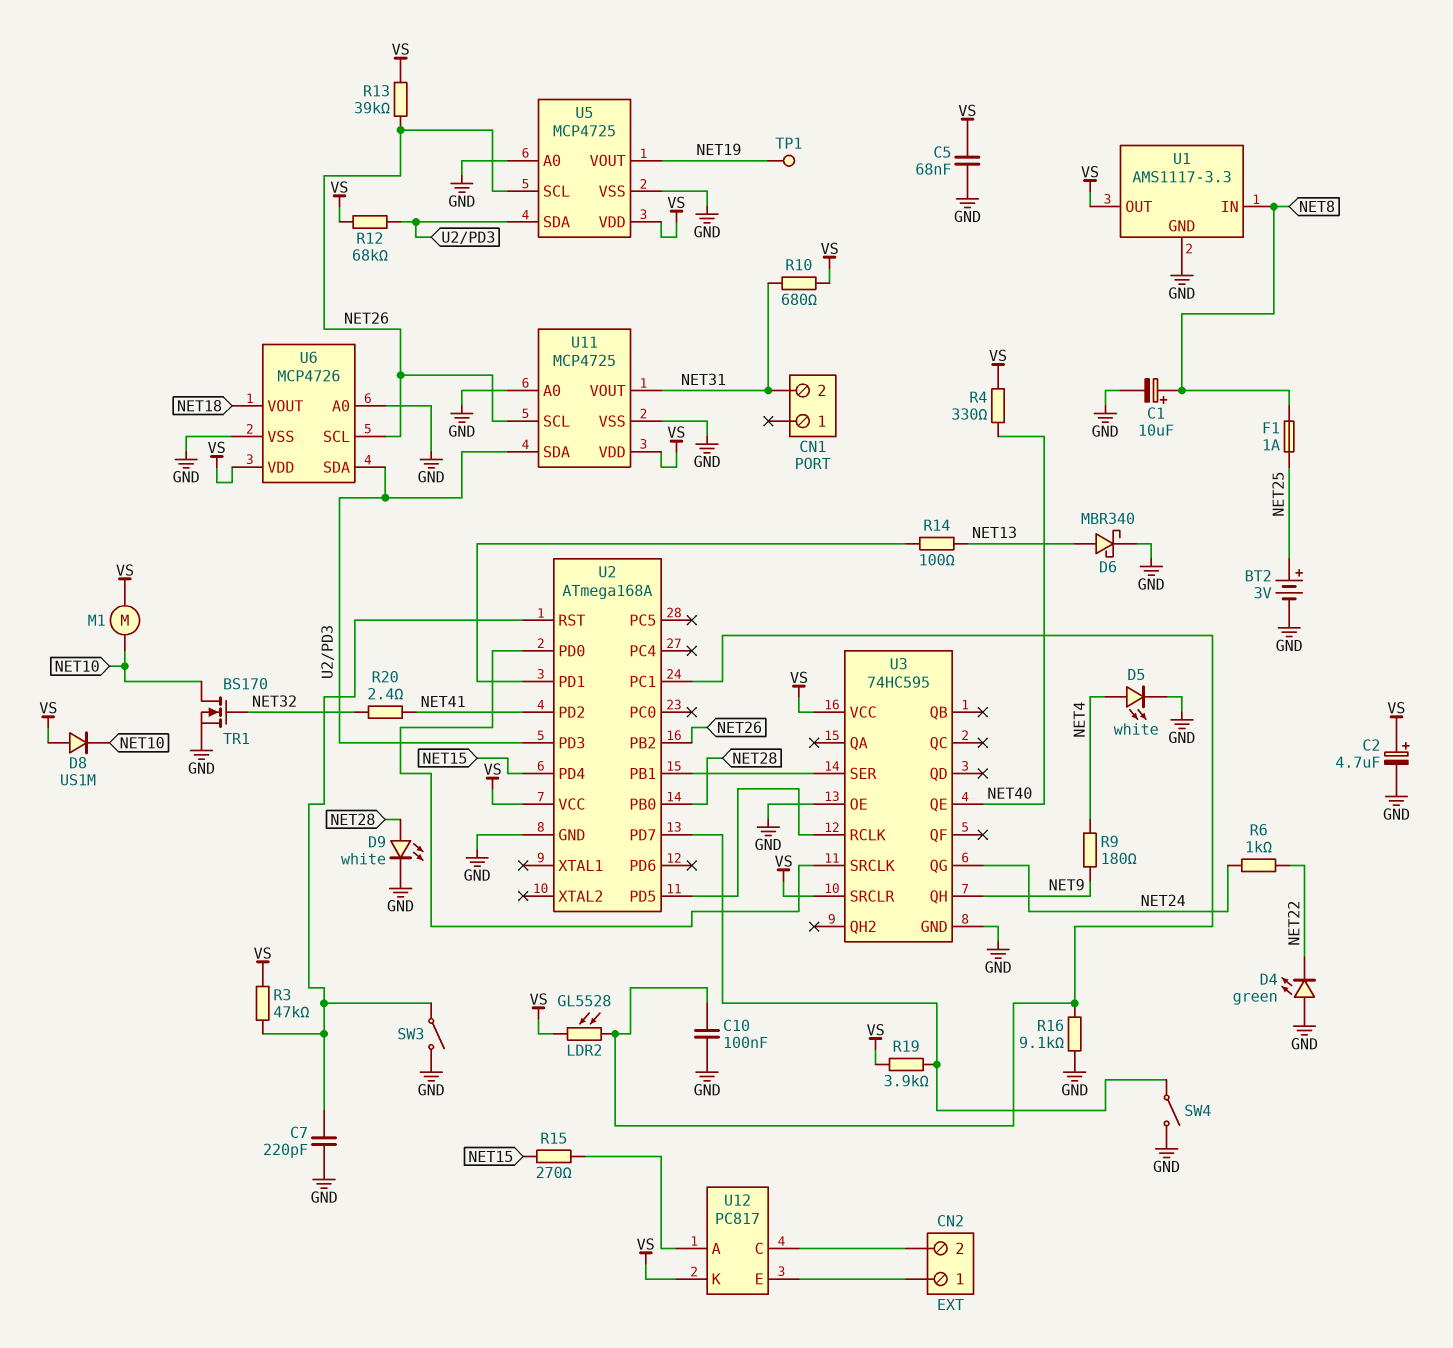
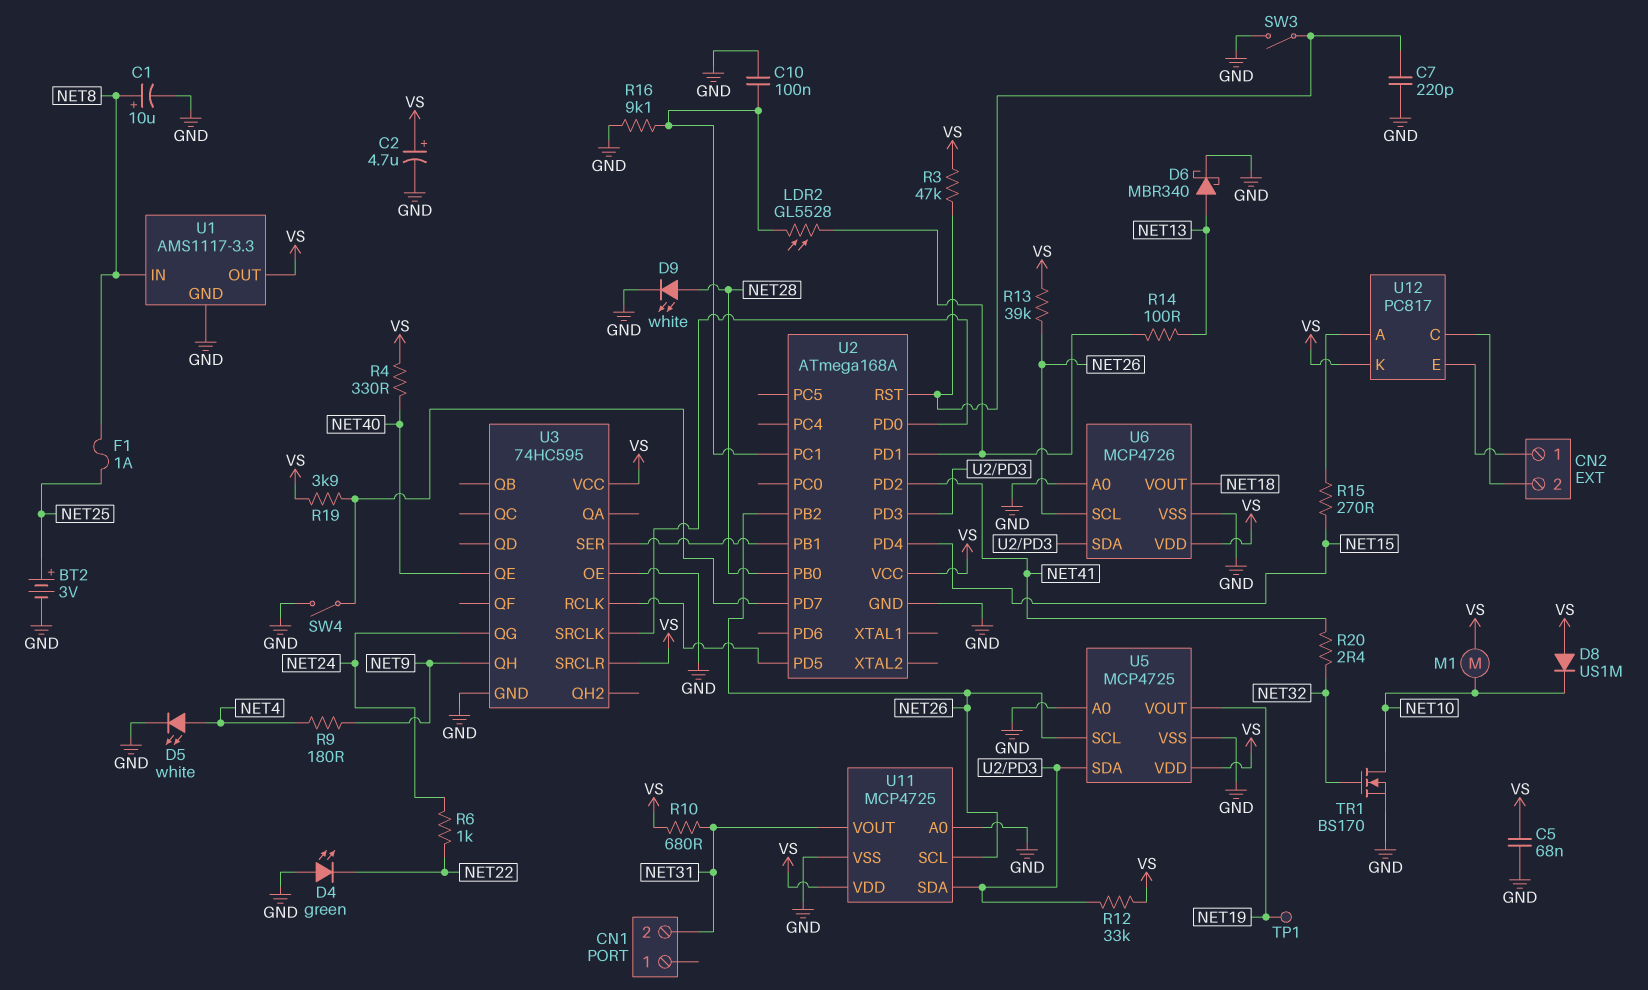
LDR2: GL5528 (U2/PC1, VS) -> GL5528 (U2/PC1, U2/PD1)
R12: 68k (U2/PD3, VS) -> 33k (U2/PD3, VS)

